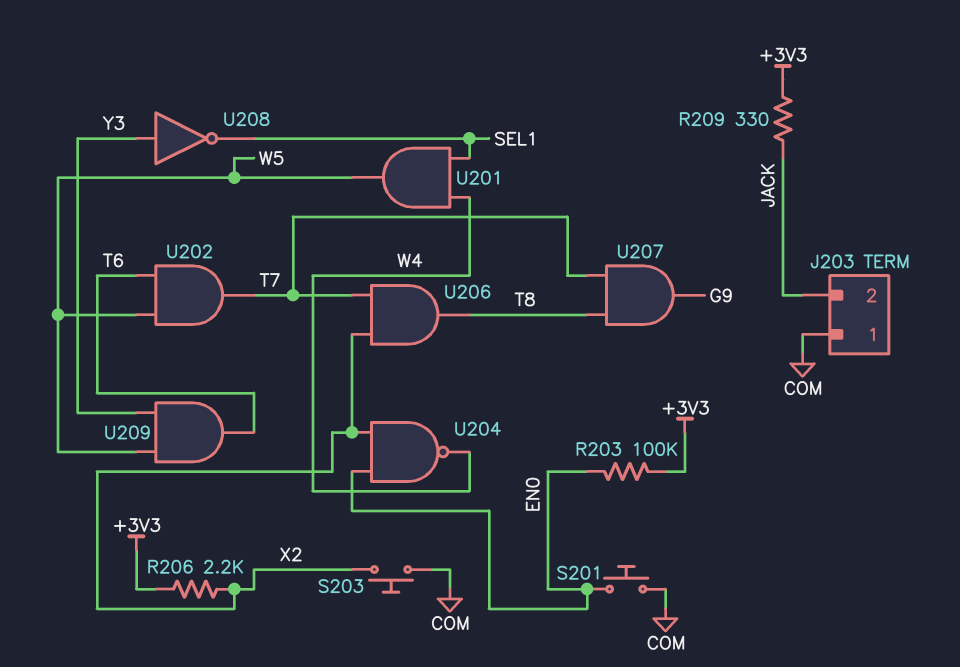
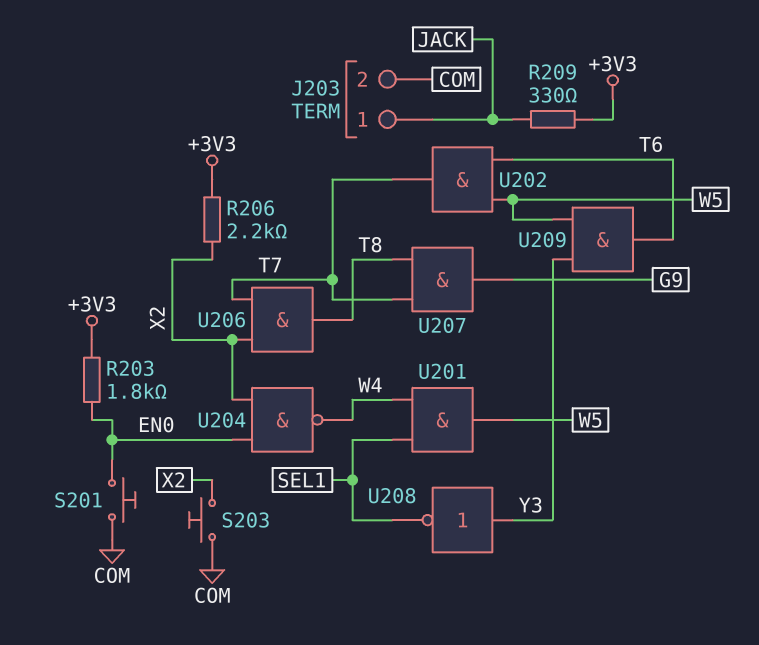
J203 pin 1: COM -> JACK
J203 pin 2: JACK -> COM
R203: 100k (+3V3, EN0) -> 1.8k (+3V3, EN0)

